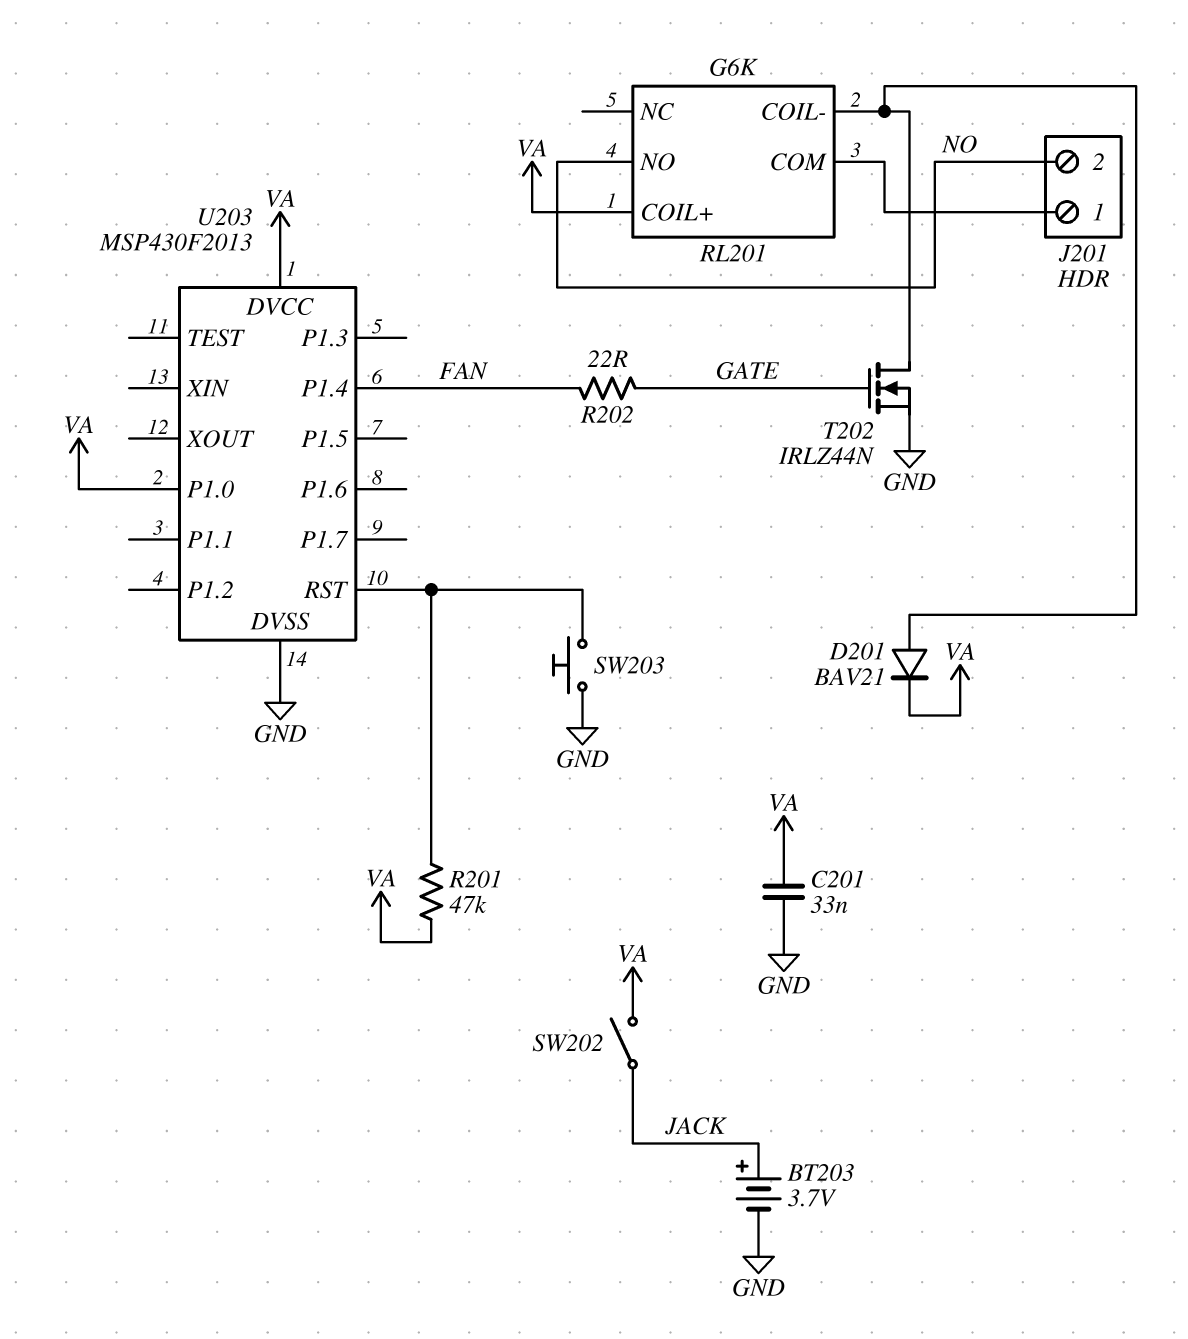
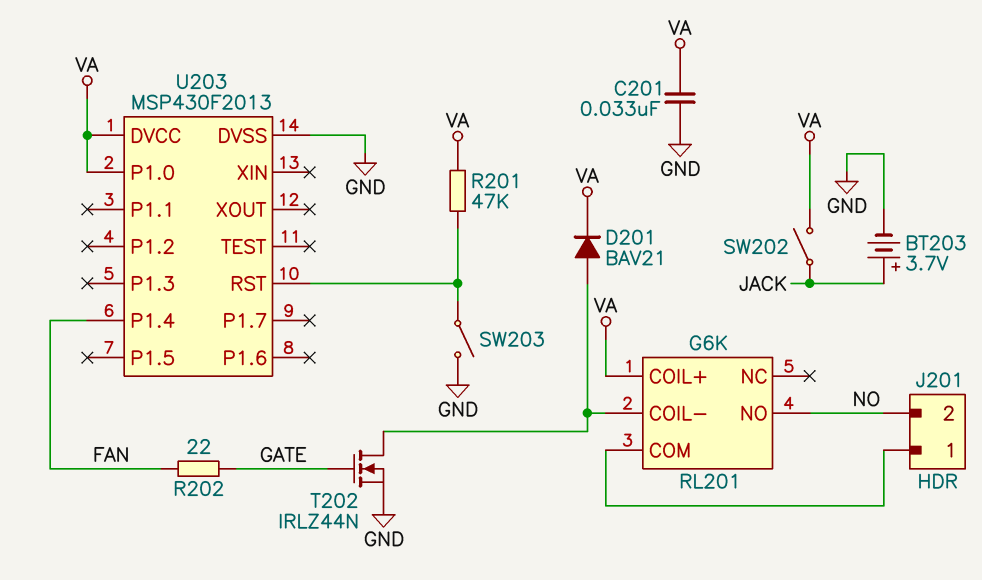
SW203: button (GND, U203/RST) -> switch (GND, U203/RST)

